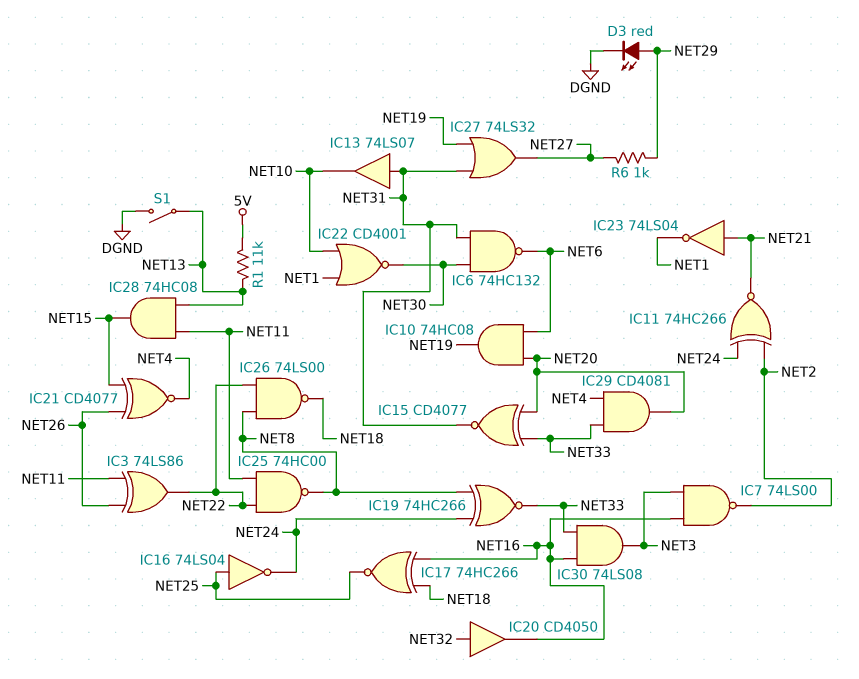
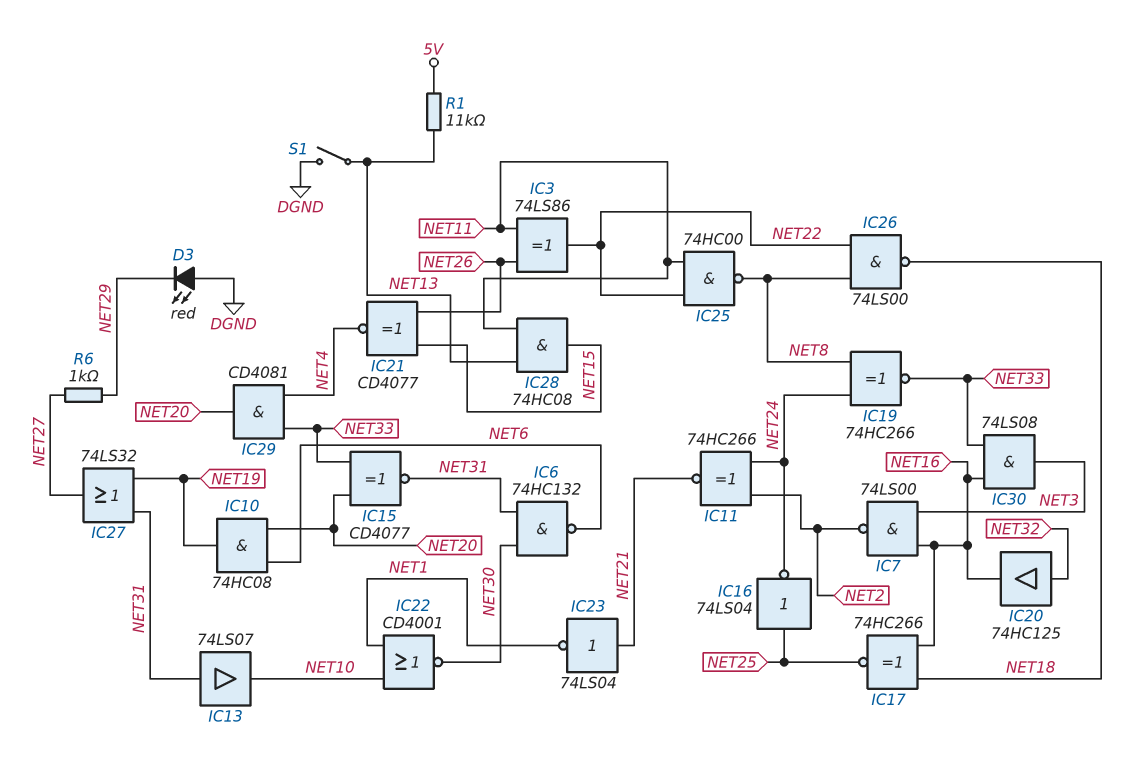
D3: LED red (A NET29, K DGND) -> LED red (A DGND, K NET29)
IC20: buffer CD4050 (in NET32, out NET16) -> buffer 74HC125 (in NET32, out NET16)

